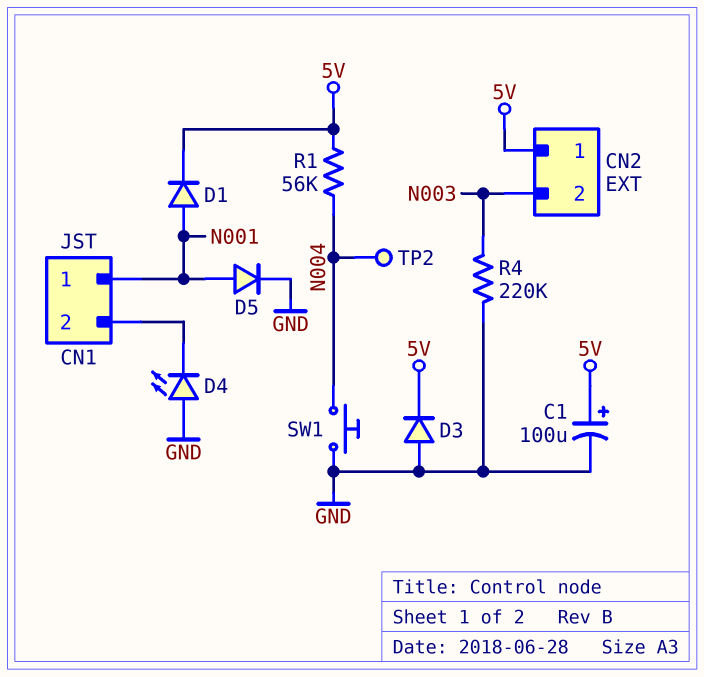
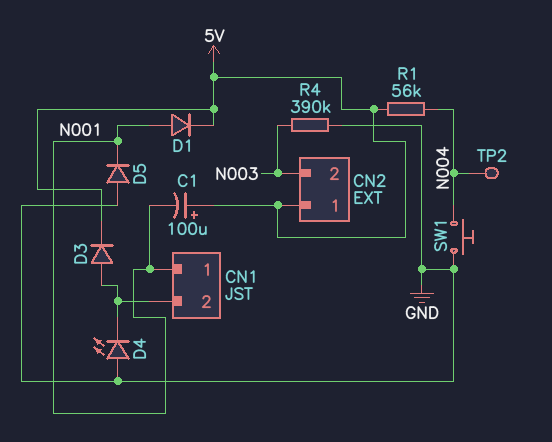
C1: 100uF (plus 5V, minus GND) -> 100uF (plus 5V, minus N001)
D3: diode (A GND, K 5V) -> diode (A CN1/2, K 5V)
D5: diode (A N001, K GND) -> diode (A GND, K N001)
R4: 220k (GND, N003) -> 390k (GND, N003)

